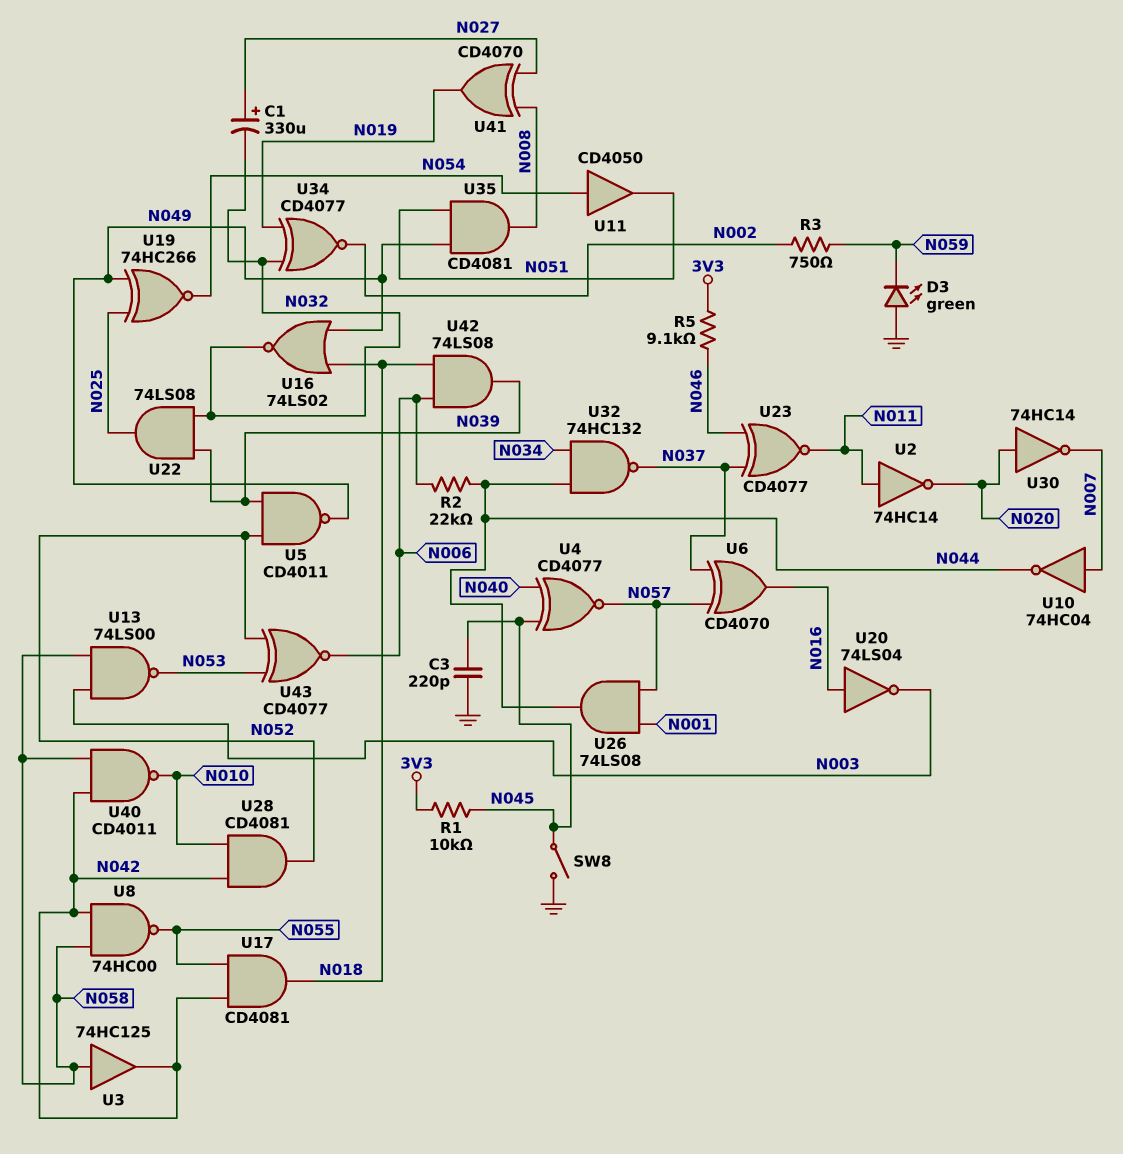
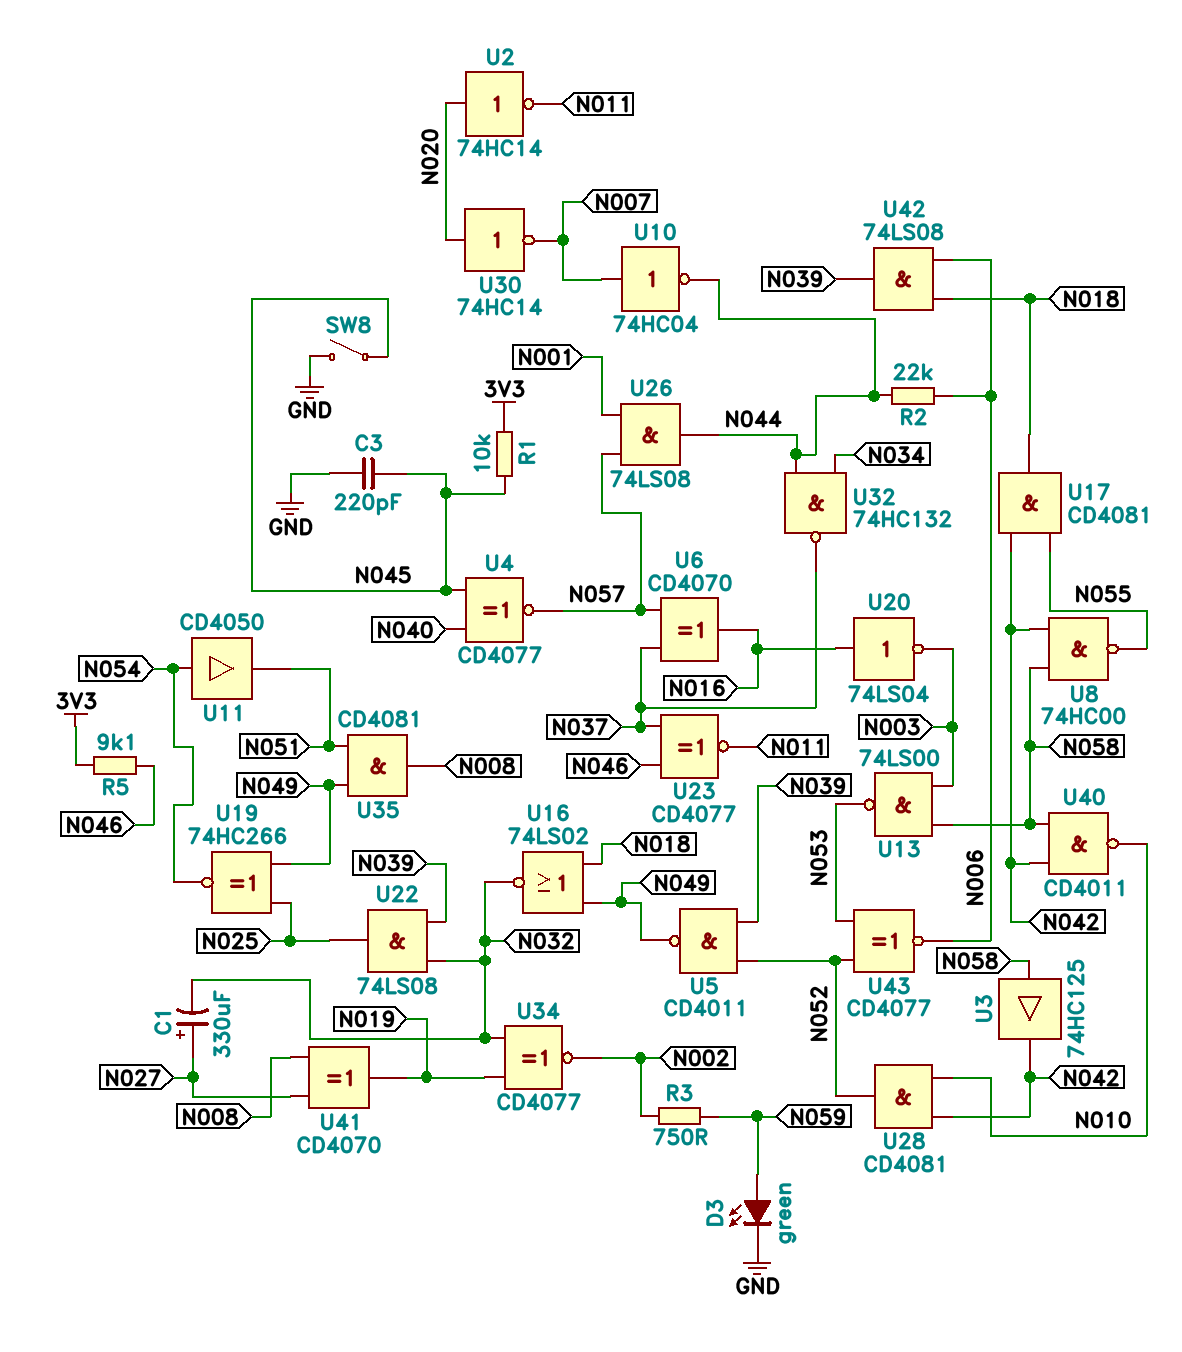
D3: LED green (A GND, K N059) -> LED green (A N059, K GND)
U2: NOT 74HC14 (in N011, out N020) -> NOT 74HC14 (in N020, out N011)

